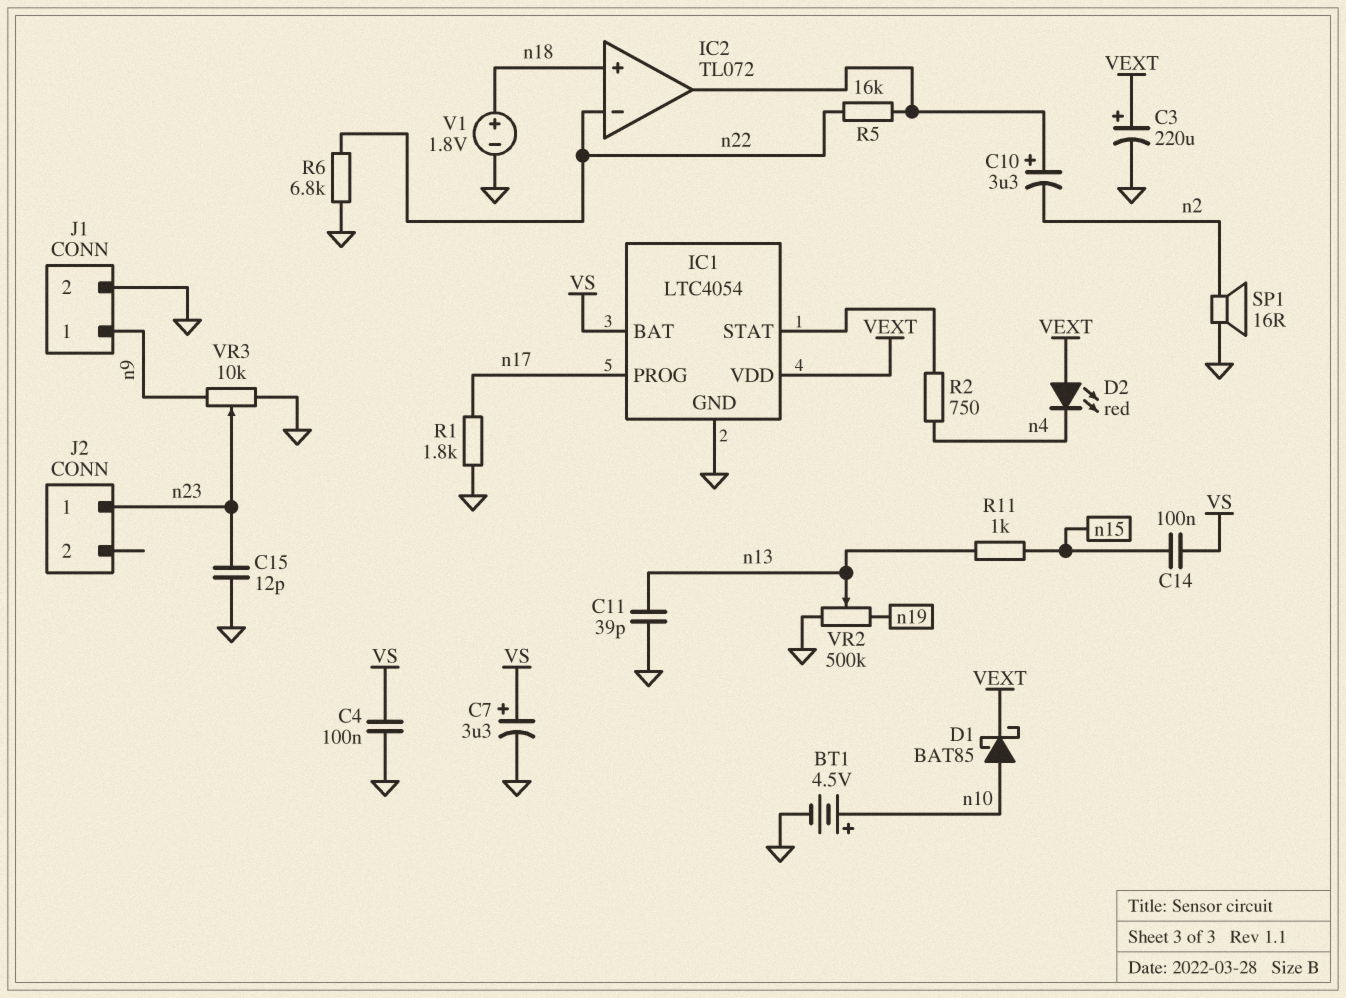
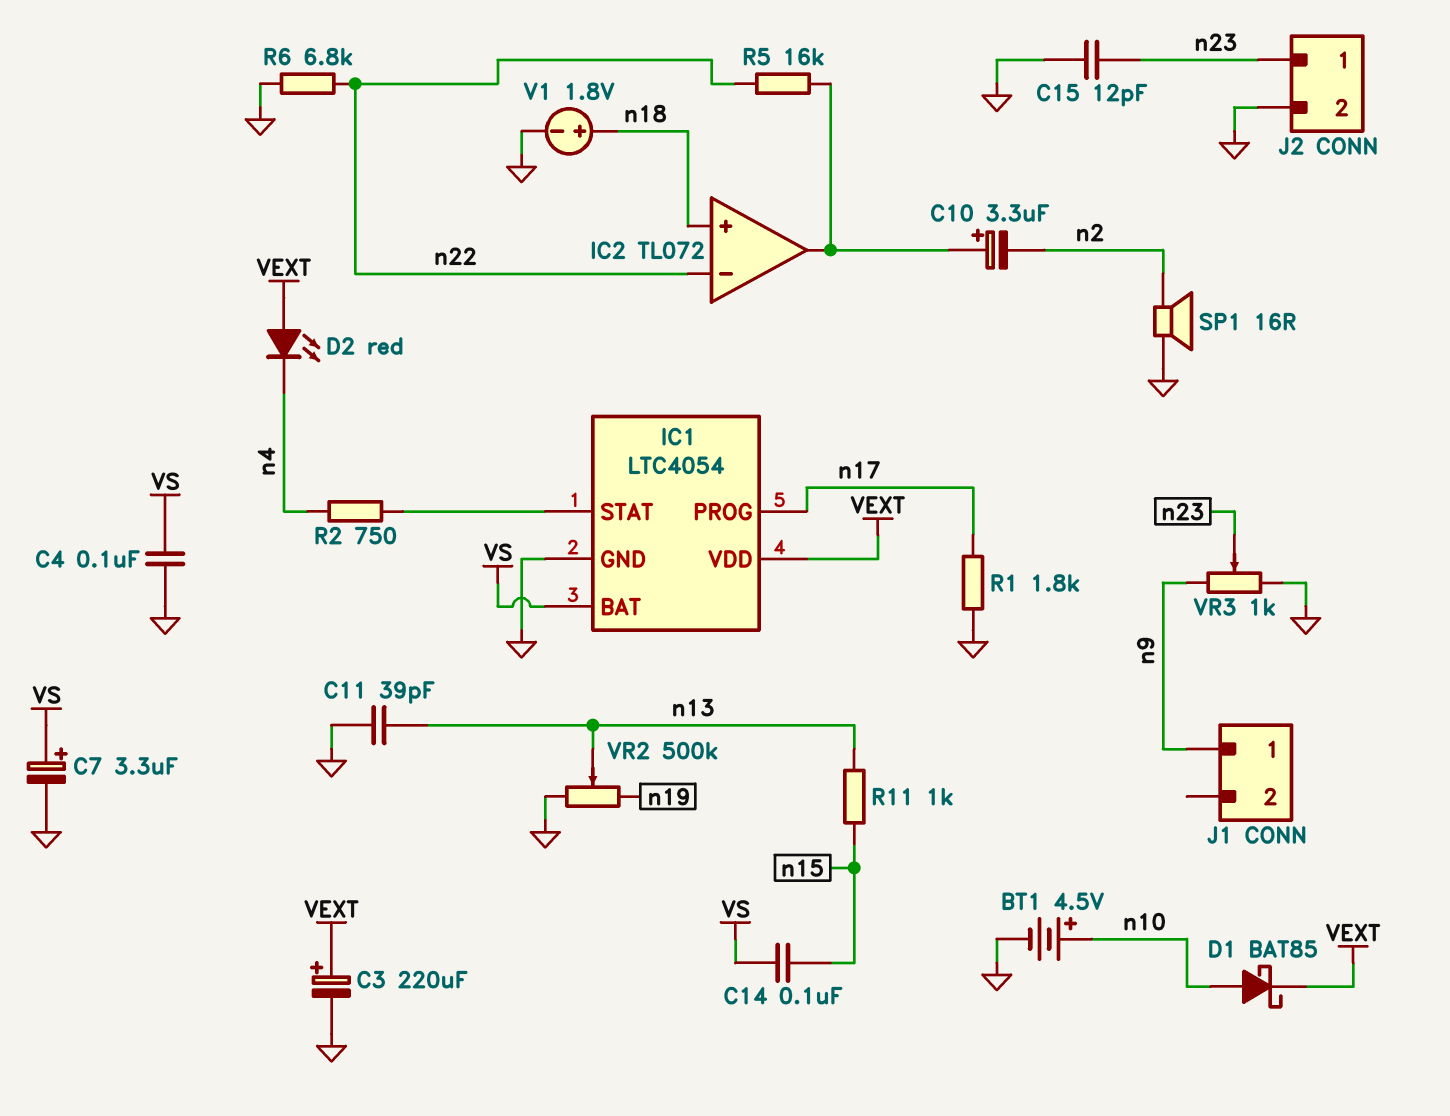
J1 pin 2: GND -> none
J2 pin 2: none -> GND
VR3: 10k (GND, n9, wiper n23) -> 1k (GND, n9, wiper n23)

